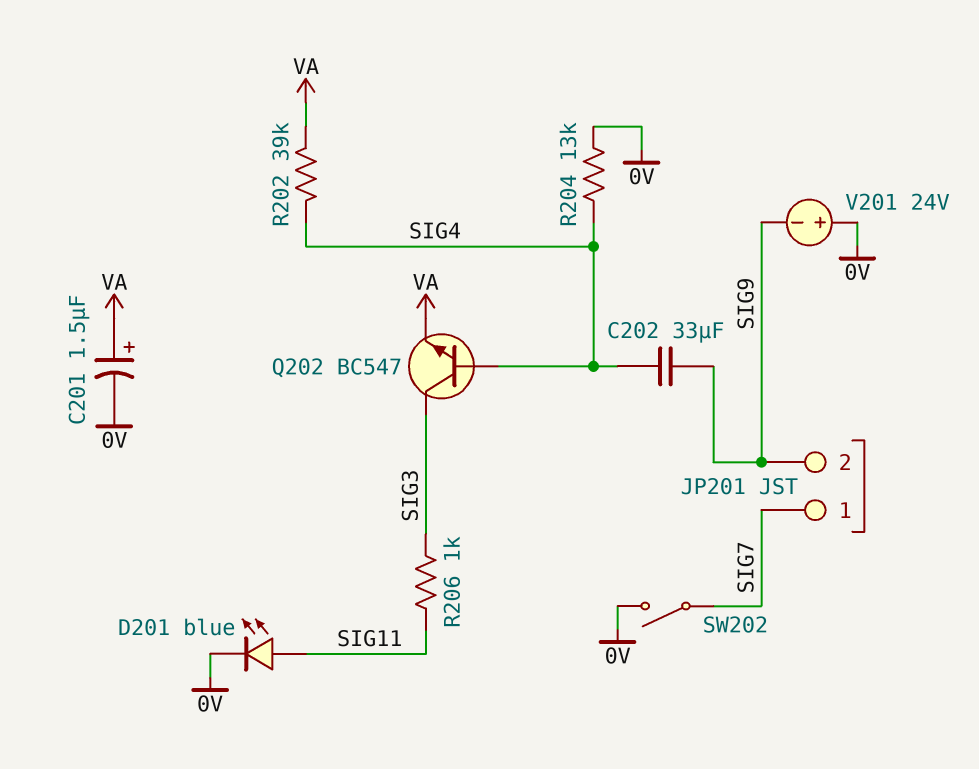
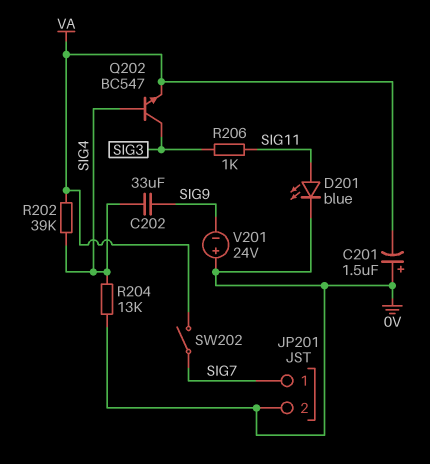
C201: 1.5uF (plus VA, minus 0V) -> 1.5uF (plus 0V, minus VA)
JP201 pin 2: SIG9 -> 0V
SW202: switch (0V, SIG7) -> switch (SIG7, VA)

